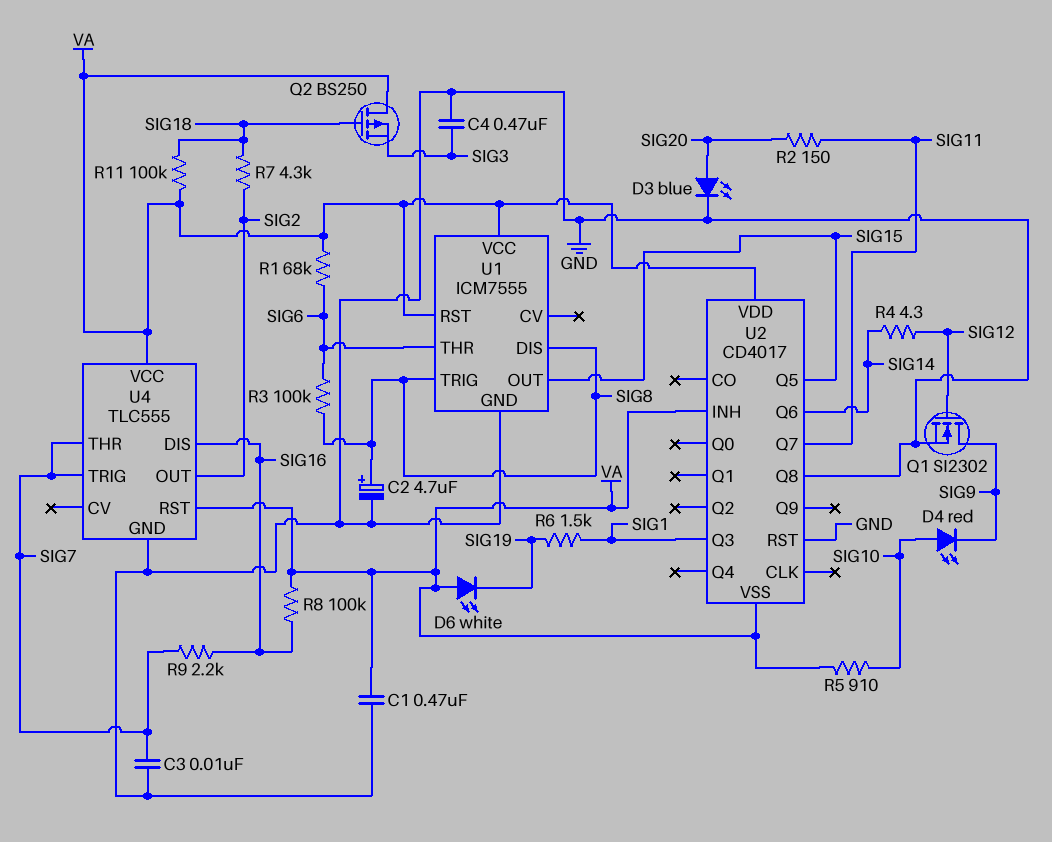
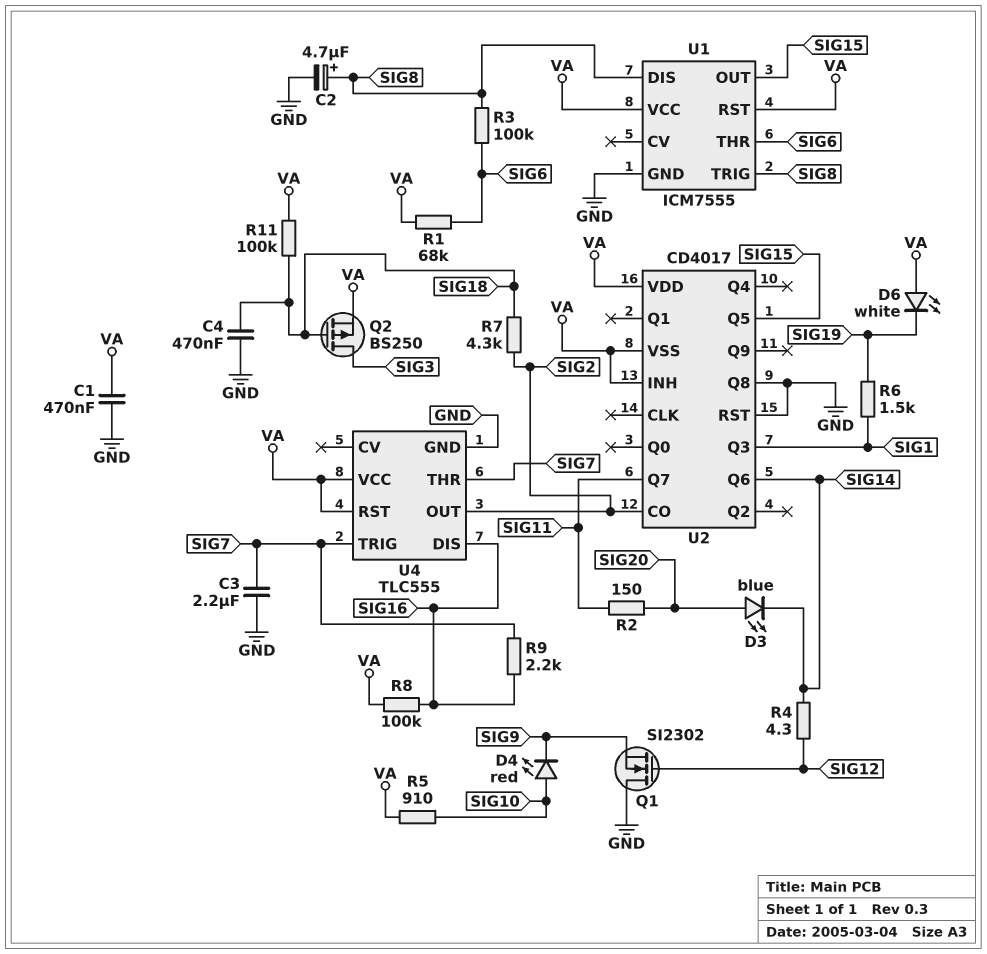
C3: 10nF (GND, SIG7) -> 2.2uF (GND, SIG7)
C4: 470nF (GND, SIG3) -> 470nF (GND, SIG18)
D3: LED blue (A SIG20, K GND) -> LED blue (A SIG20, K SIG14)
Q1: NMOS SI2302 (G SIG12, D SIG9, S GND) -> NMOS SI2302 (G SIG12, D GND, S SIG9)
Q2: PMOS BS250 (G SIG18, D VA, S SIG3) -> PMOS BS250 (G SIG18, D SIG3, S VA)
U2 pin CO: none -> SIG2

